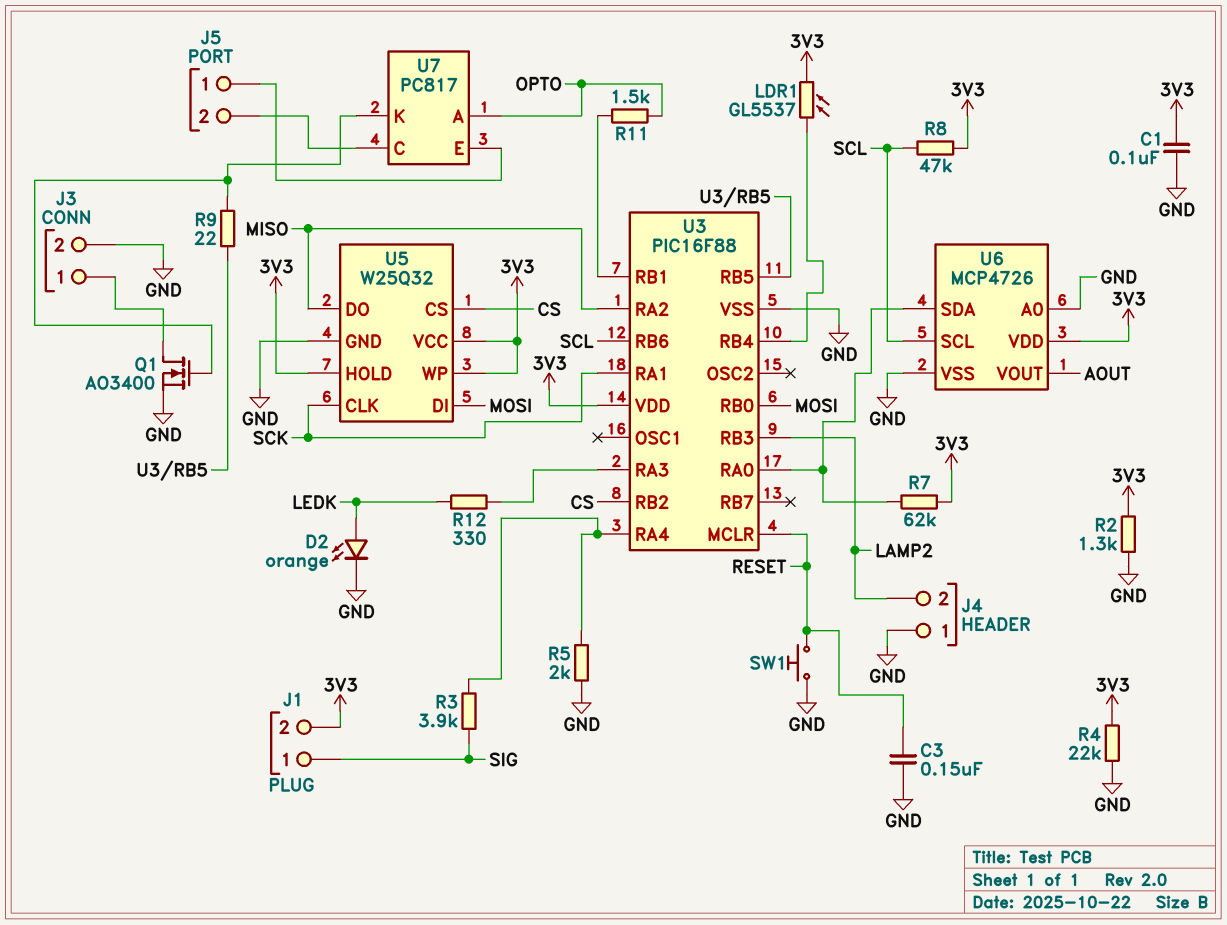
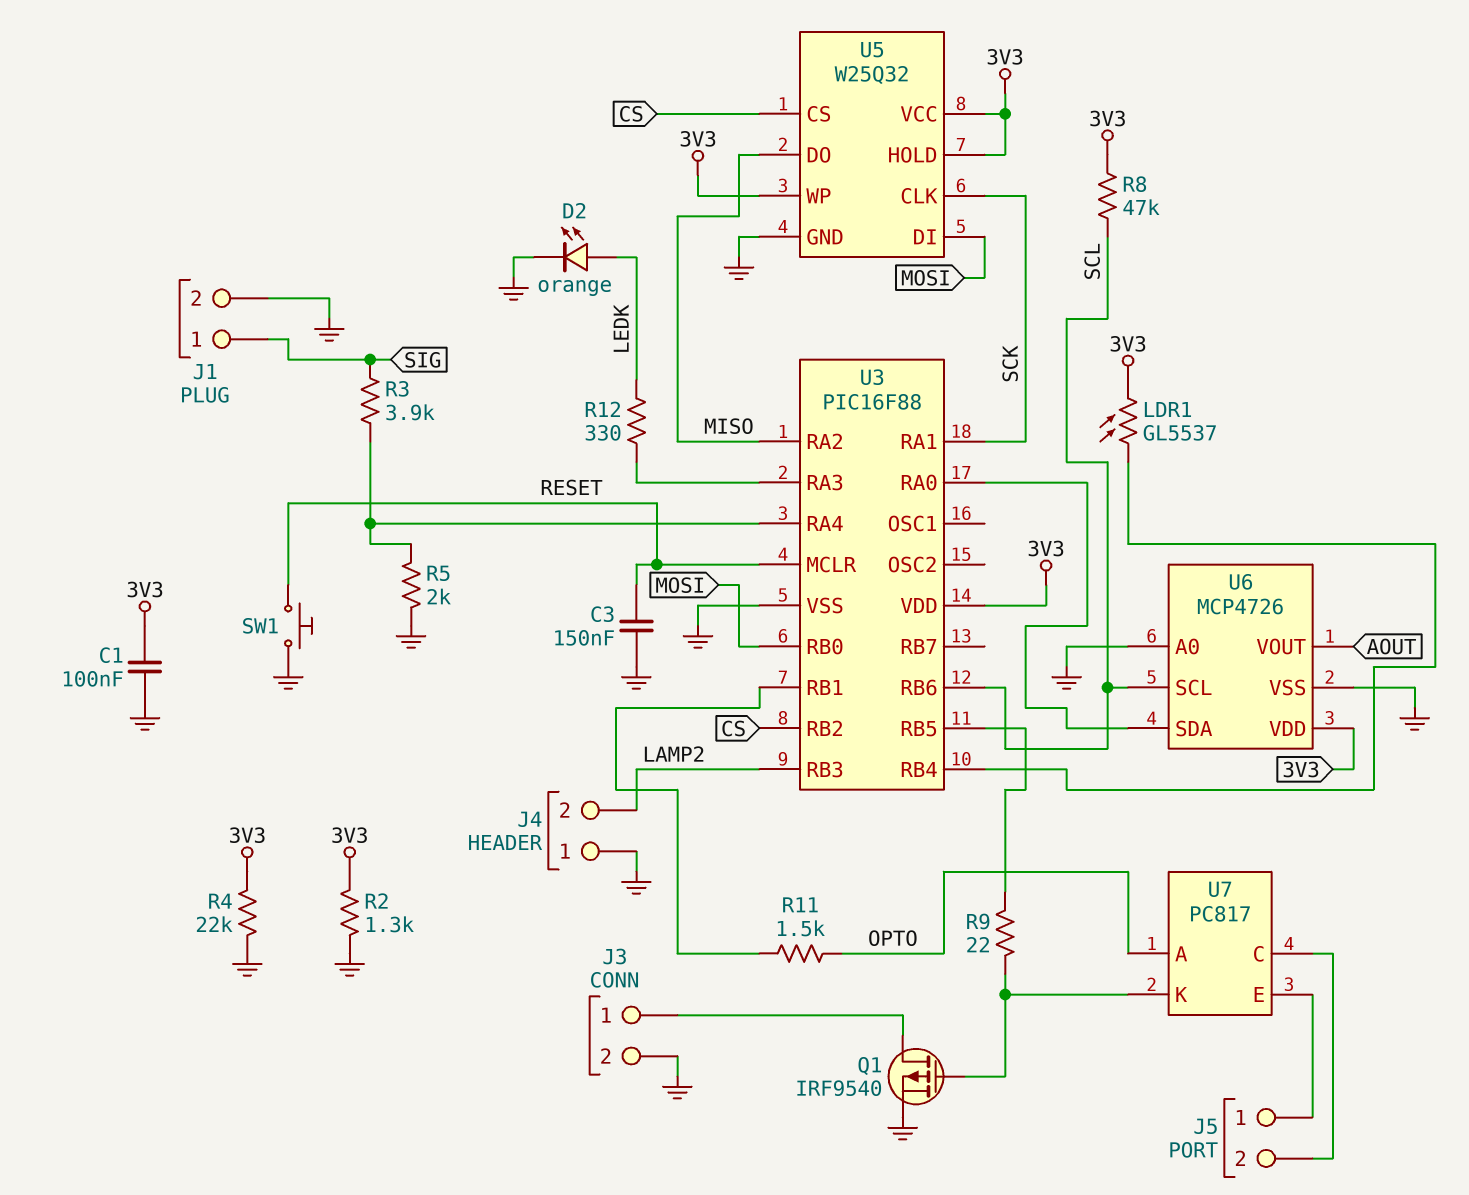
J1 pin 2: 3V3 -> GND
Q1: NMOS AO3400 (G U7/K, D J3/1, S GND) -> PMOS IRF9540 (G U7/K, D J3/1, S GND)
R7: 62k (3V3, U3/RA0) -> none

